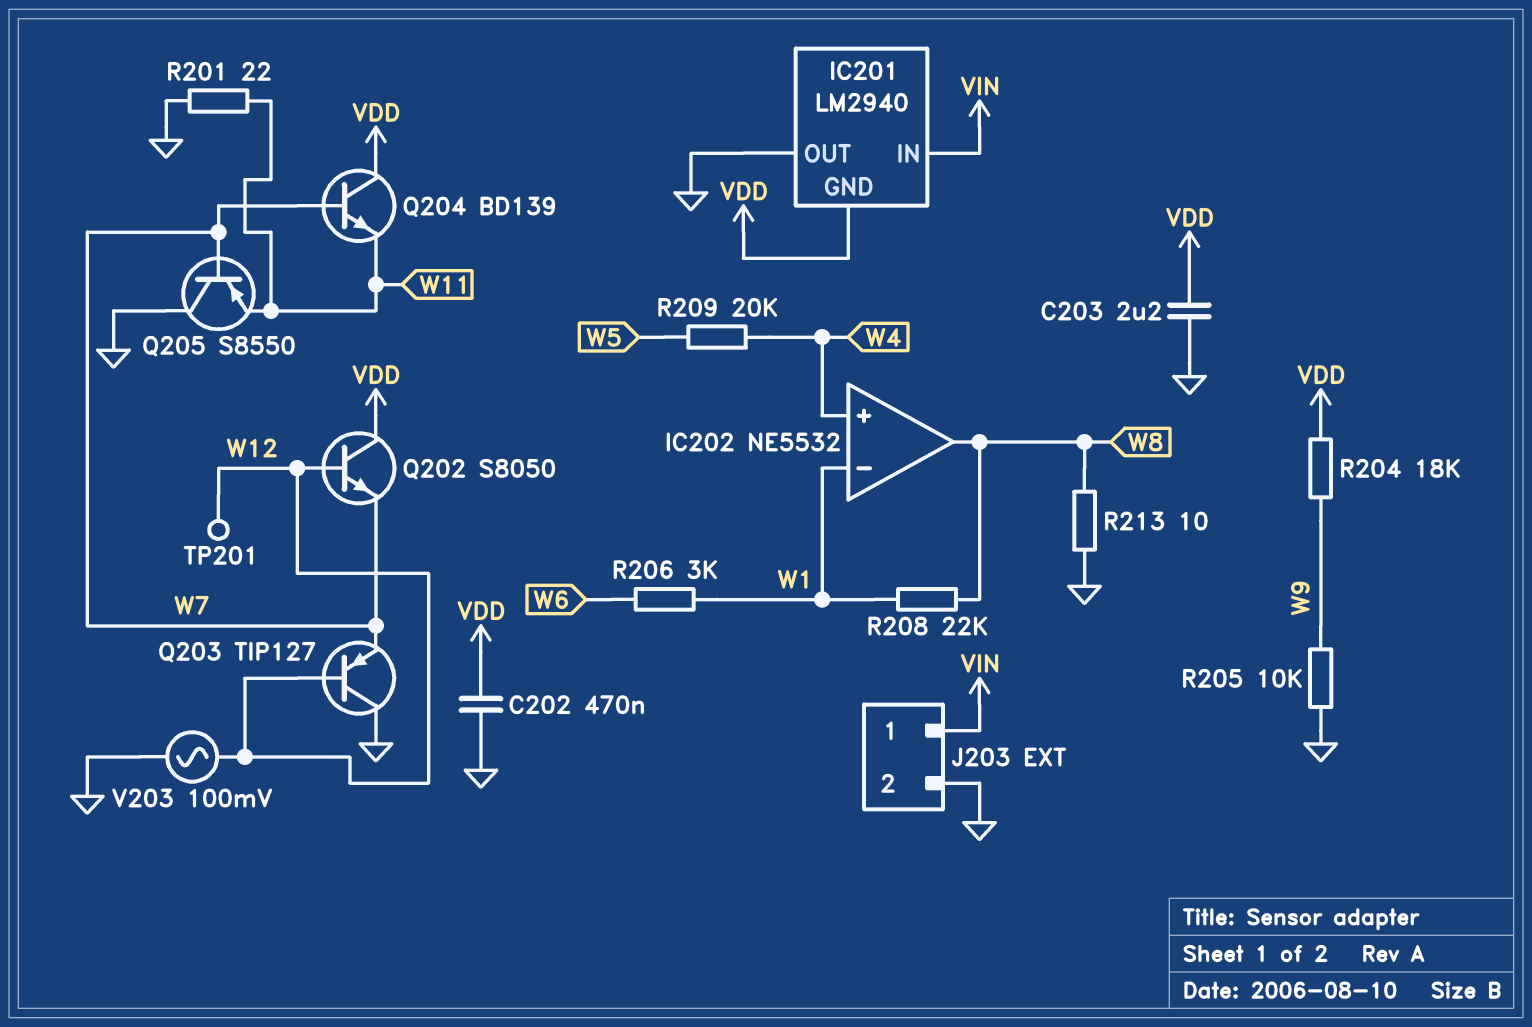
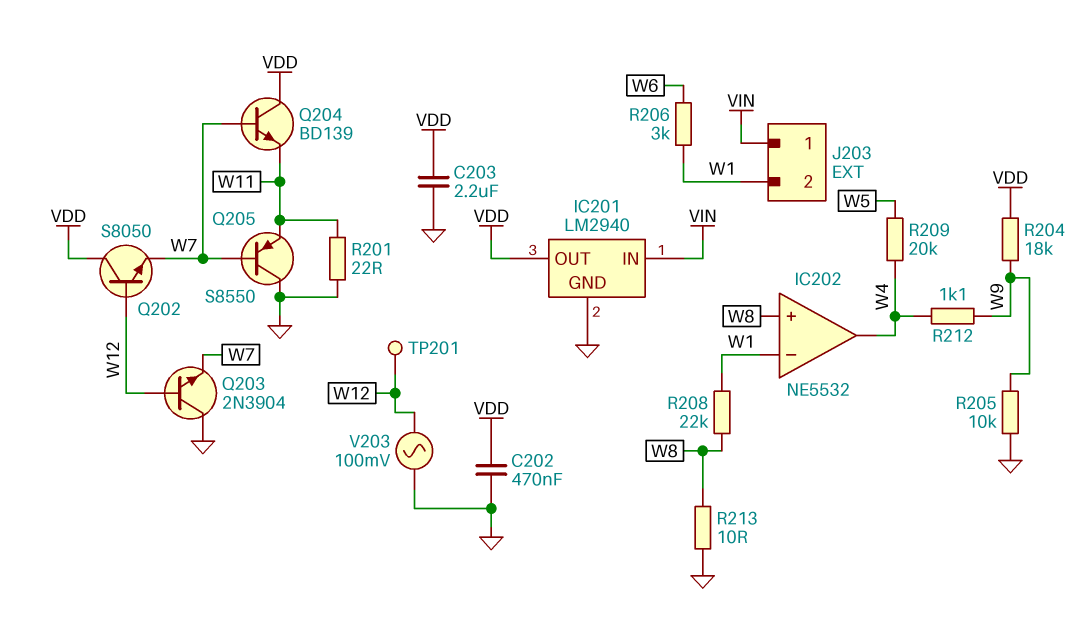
IC201 pin GND: VDD -> GND
IC201 pin OUT: GND -> VDD
IC202 pin in+: W4 -> W8
IC202 pin out: W8 -> W4
J203 pin 2: GND -> W1
Q203: PNP TIP127 (B W12, C GND, E W7) -> NPN 2N3904 (B W12, C GND, E W7)
R212: none -> 1.1k (W4, W9)

